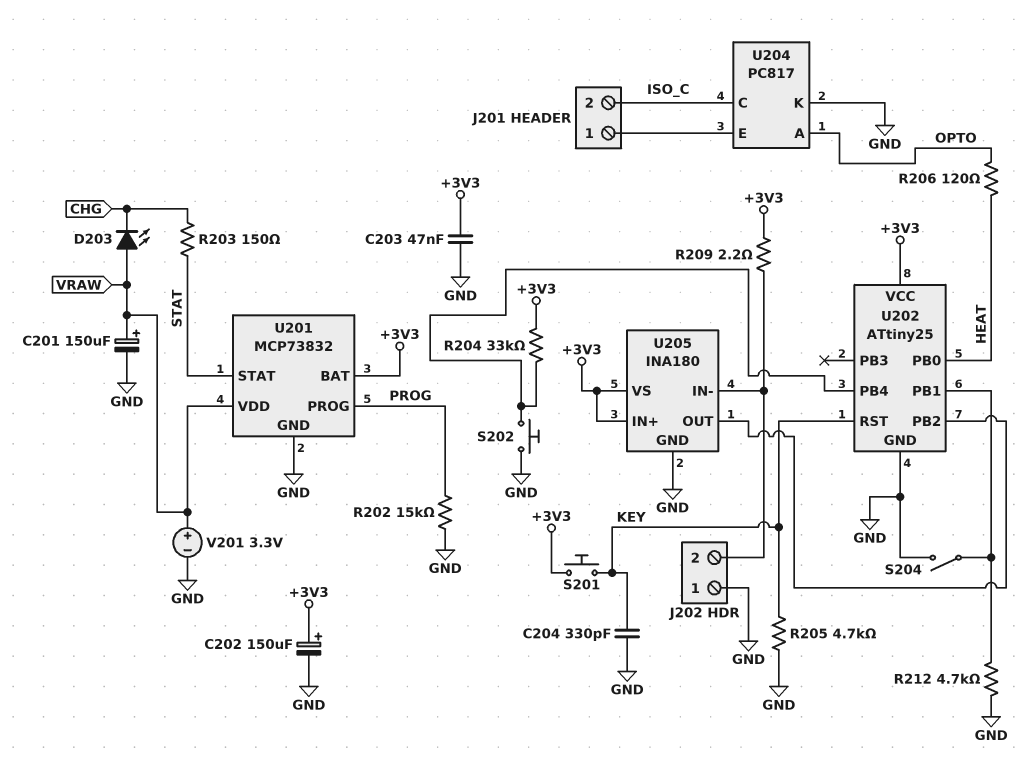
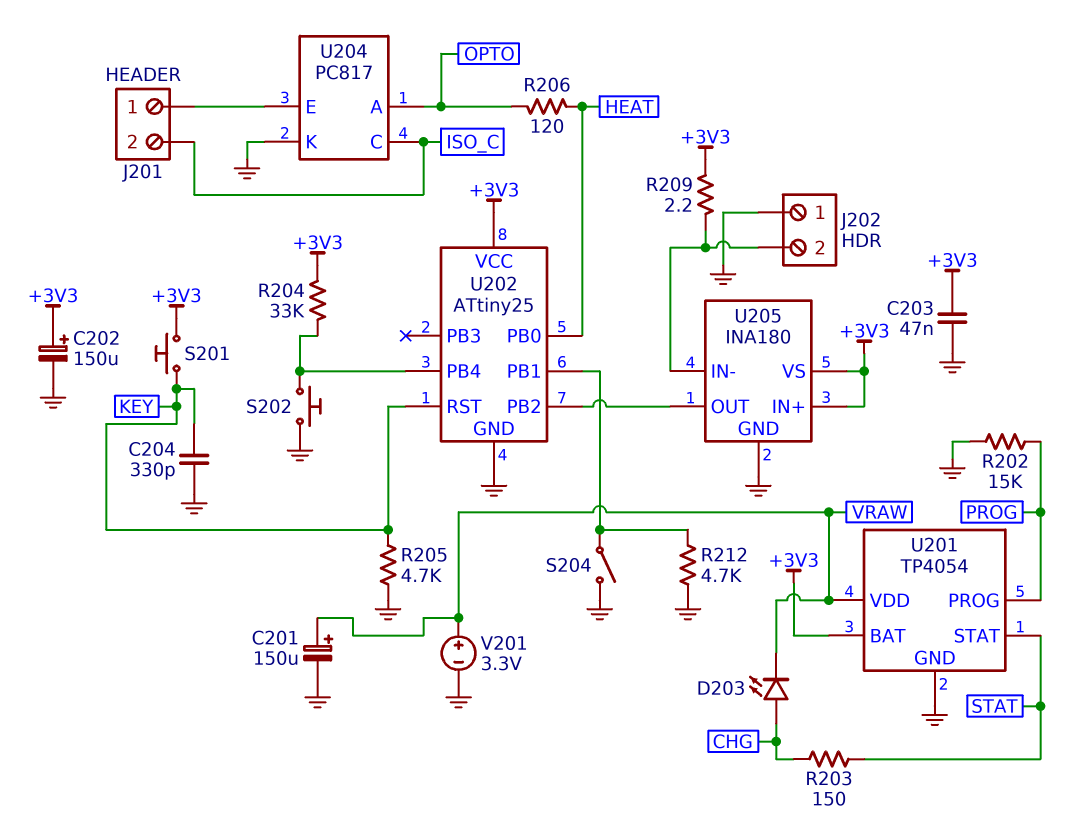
D203: LED (A VRAW, K CHG) -> LED (A CHG, K VRAW)
U201: MCP73832 -> TP4054

